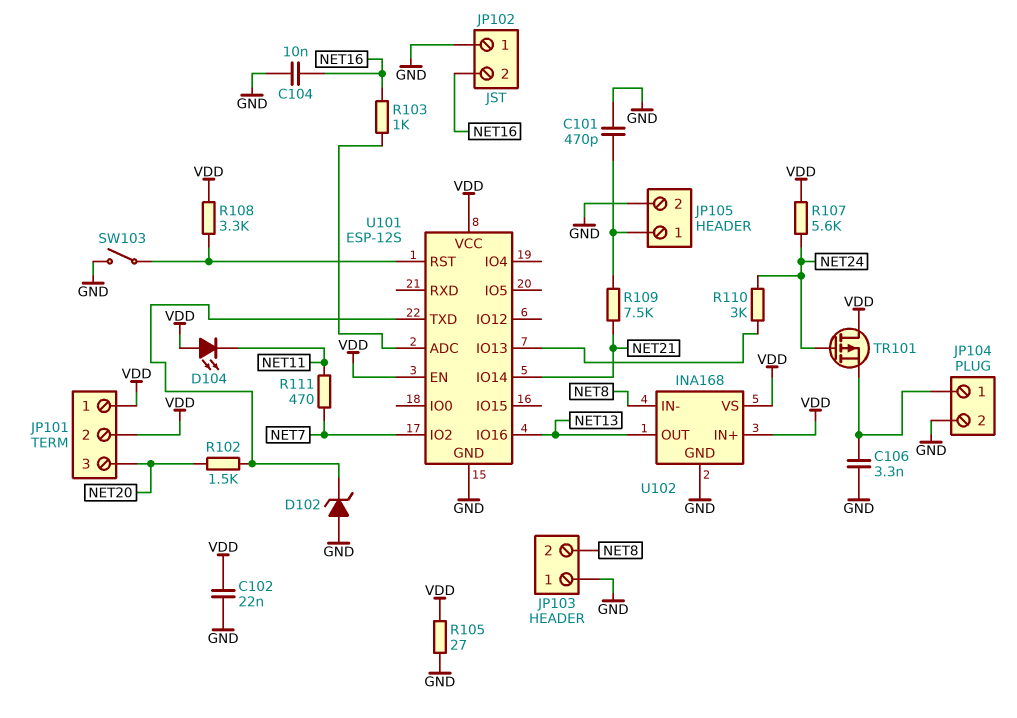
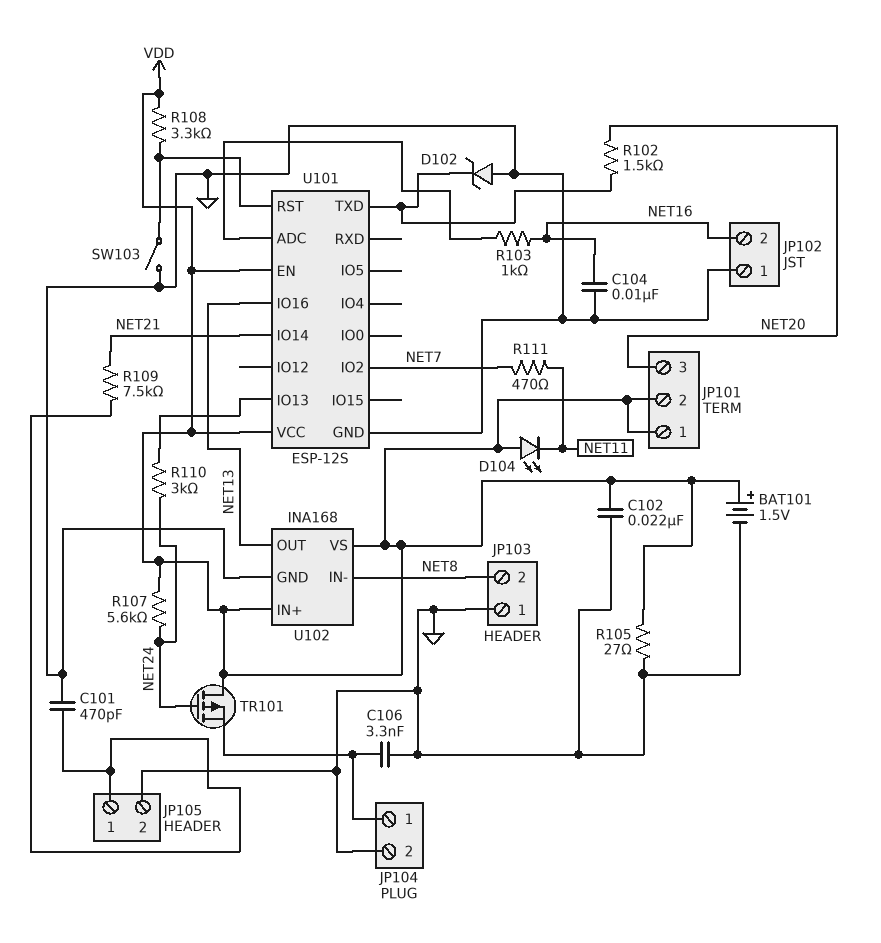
BAT101: none -> 1.5V (plus VDD, minus GND)

